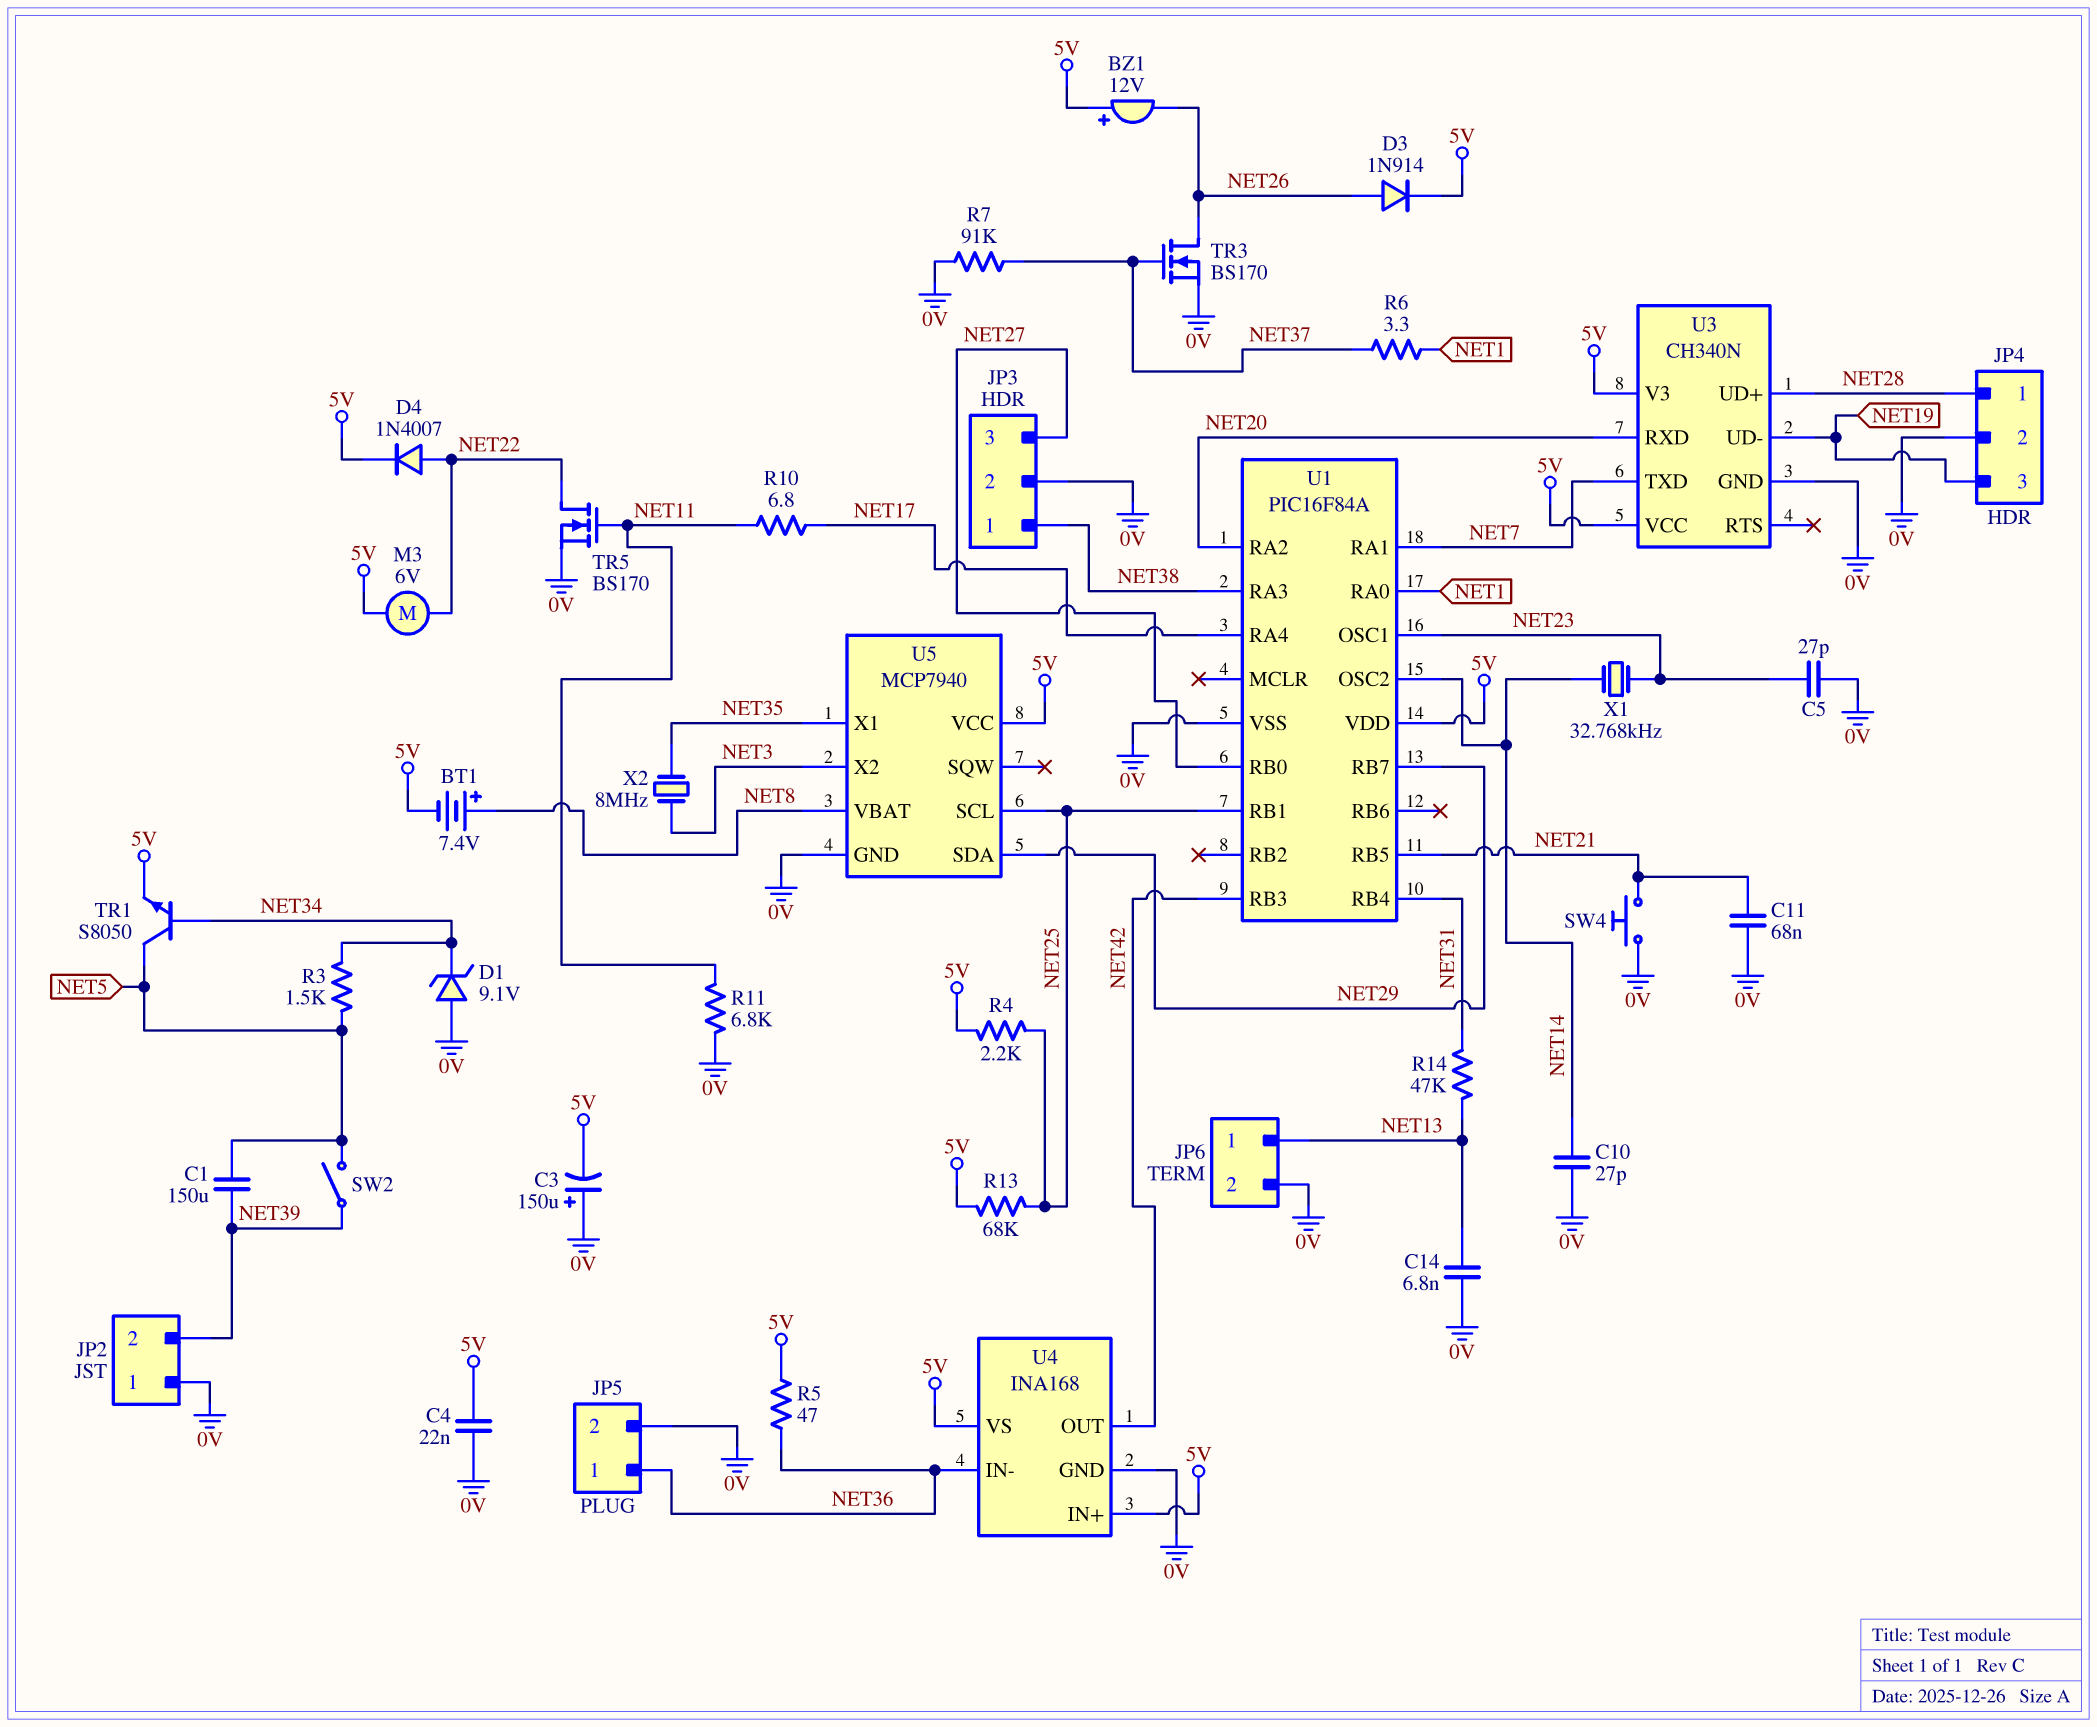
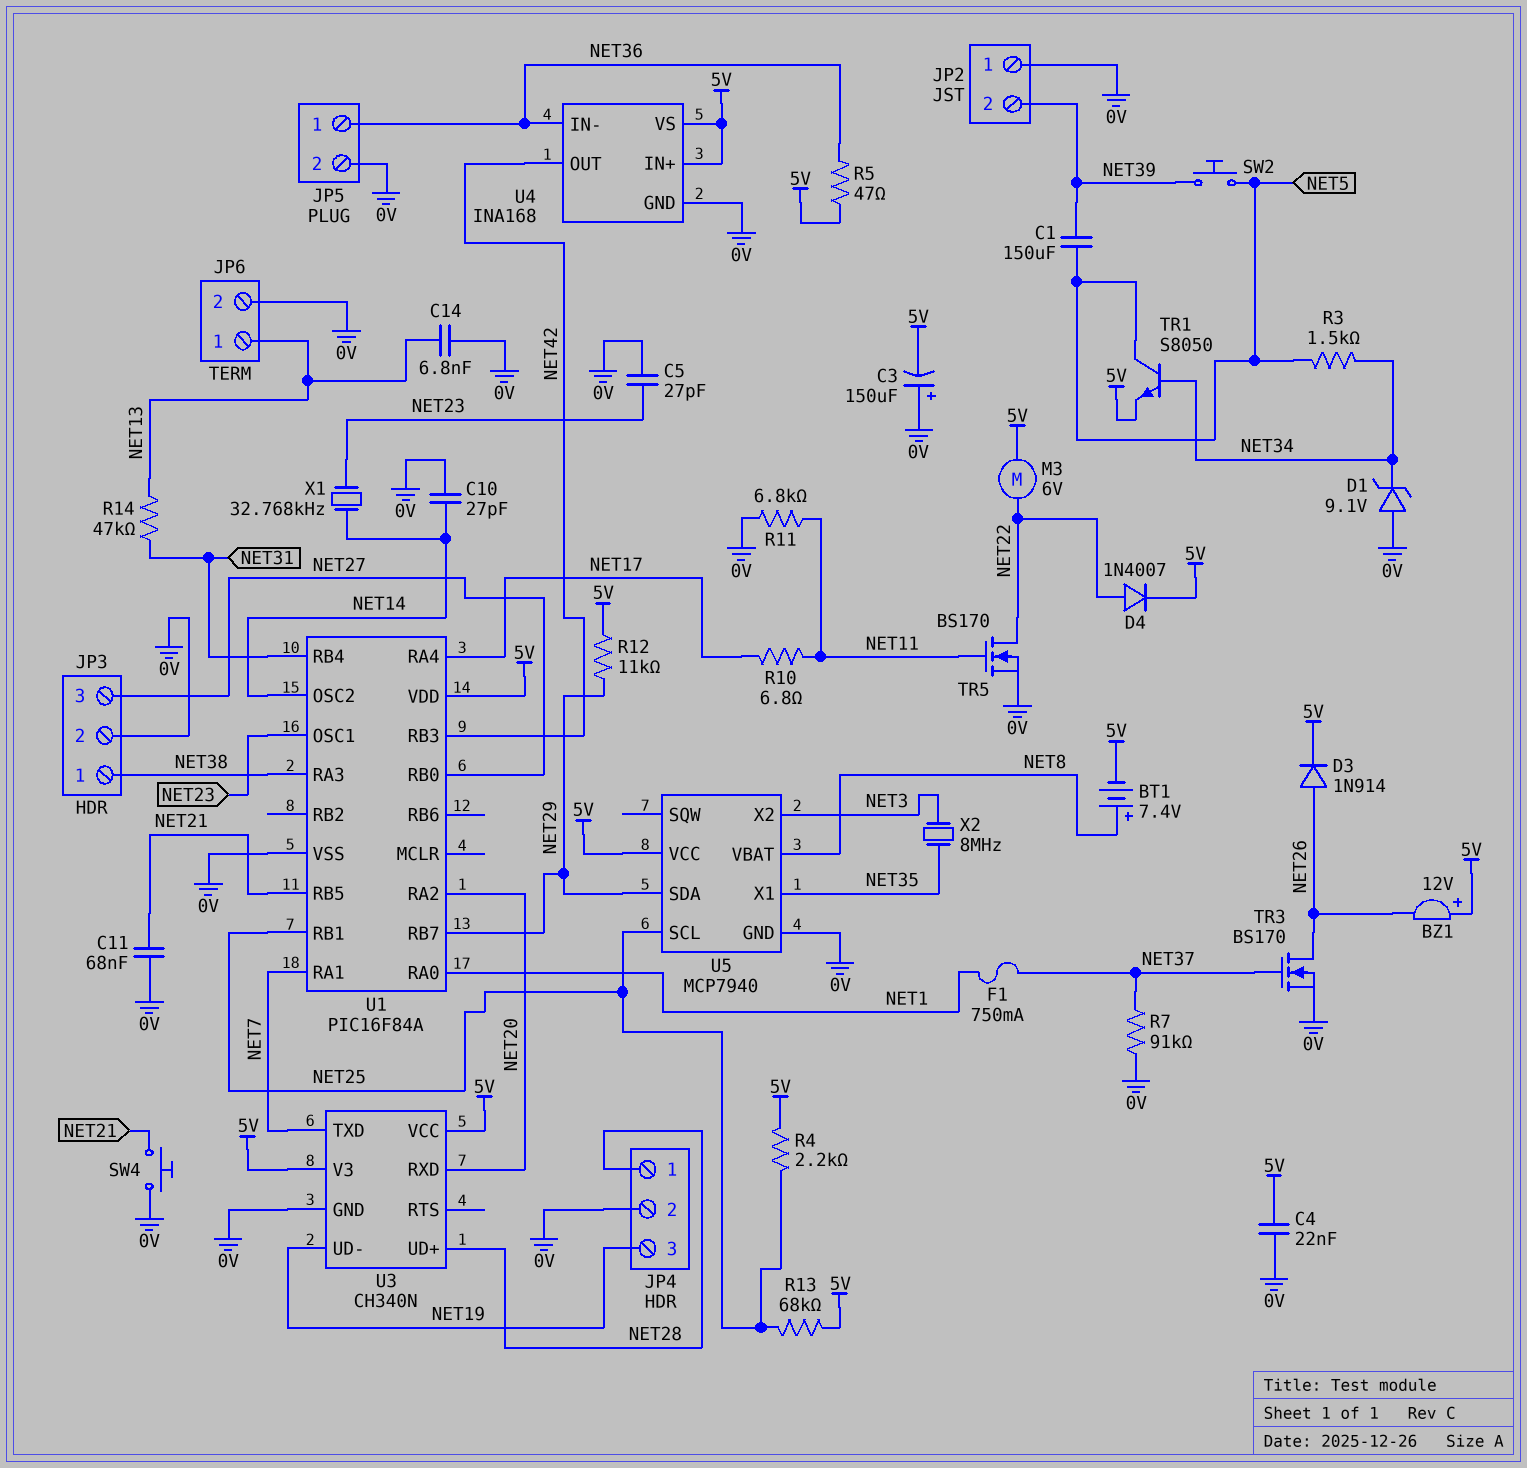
F1: none -> 750mA (NET1, NET37)
R6: 3.3 (NET1, NET37) -> none
R12: none -> 11k (5V, NET29)
SW2: switch (NET5, NET39) -> button (NET5, NET39)

